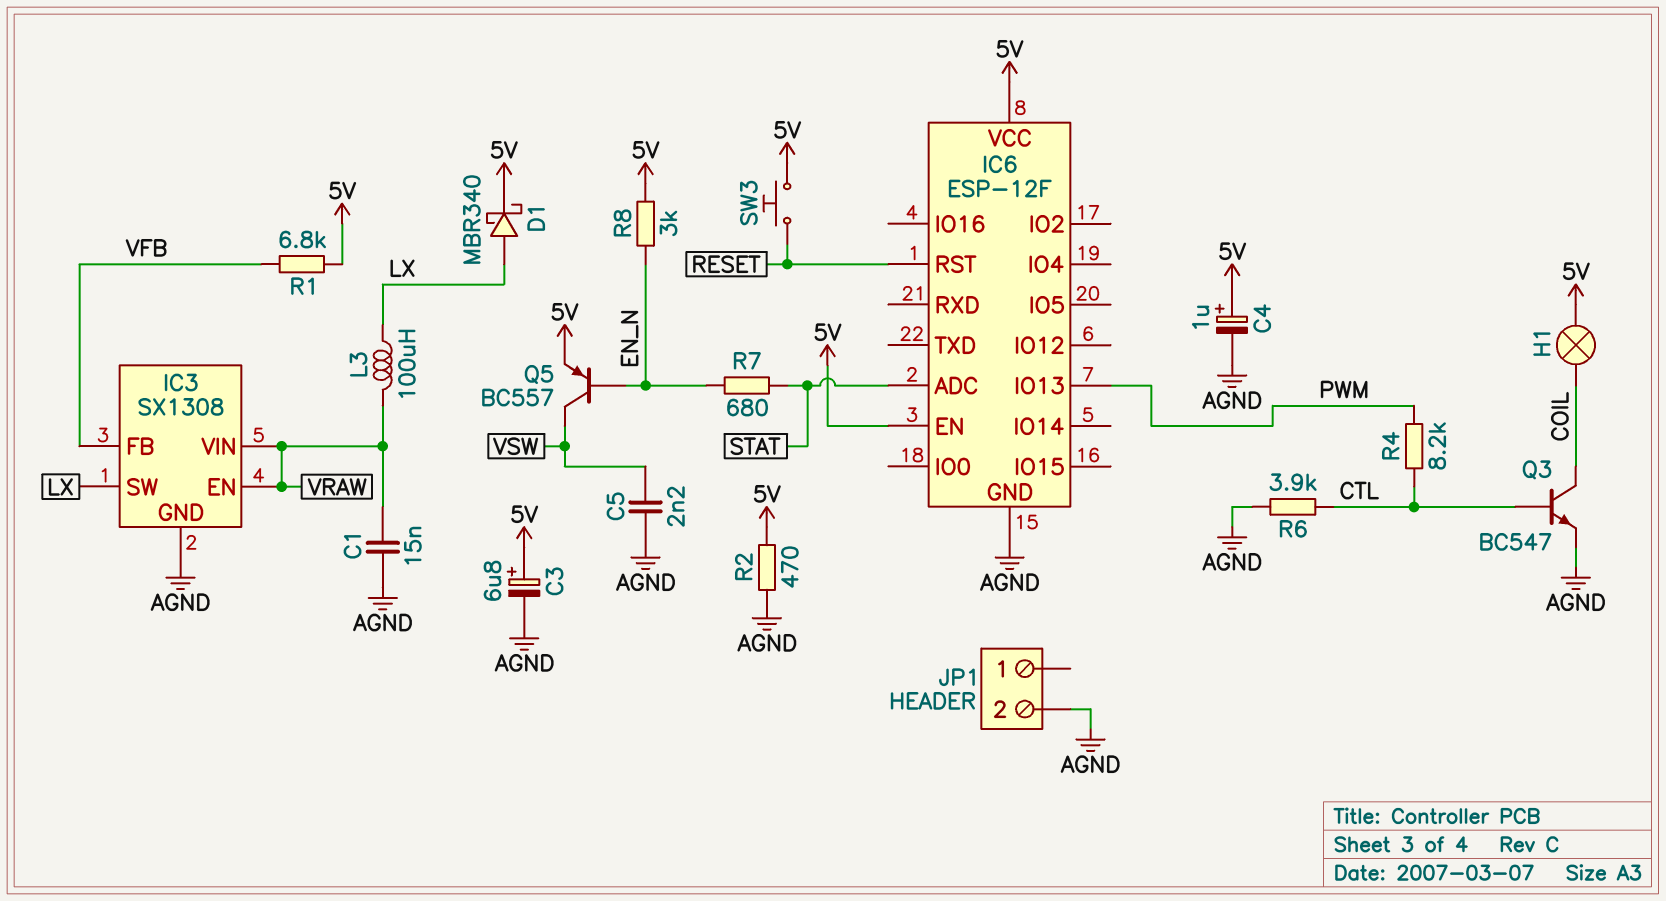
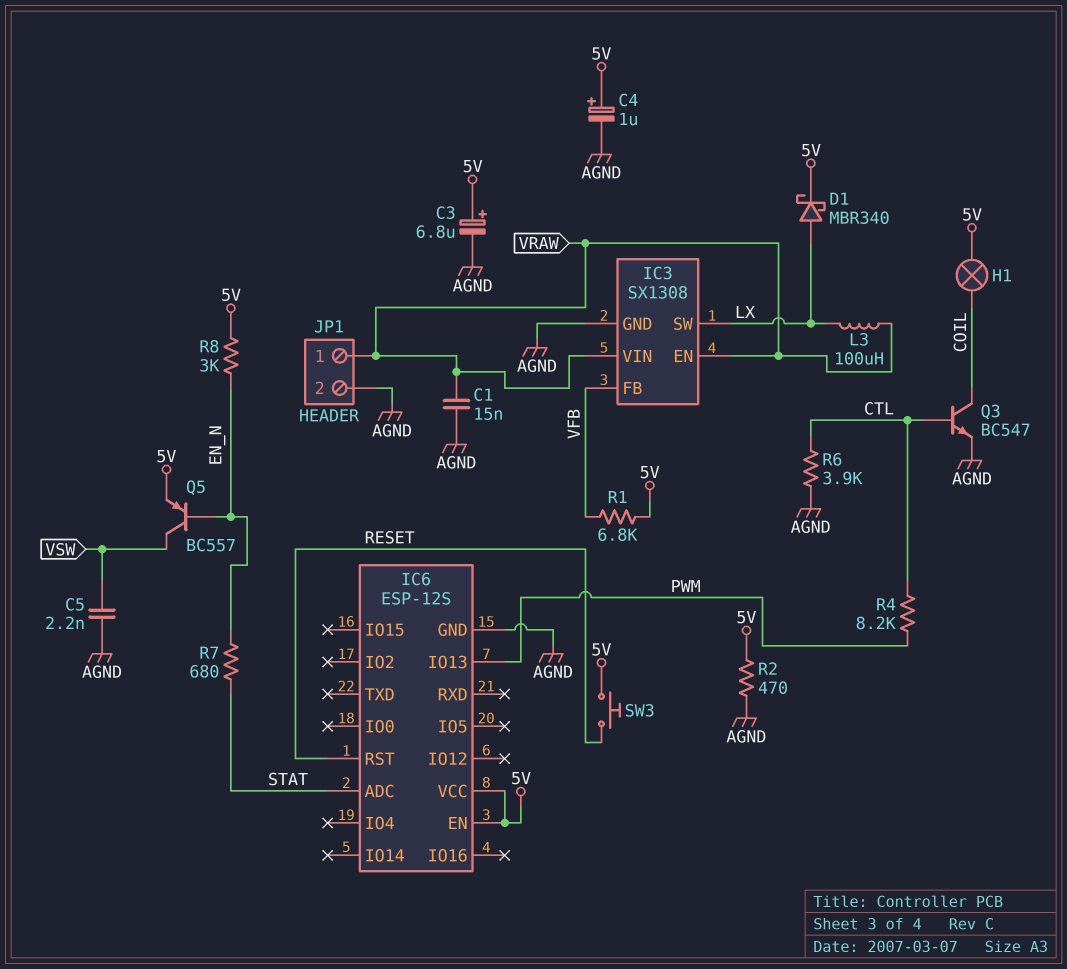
IC6: ESP-12F -> ESP-12S
JP1 pin 1: none -> VRAW

